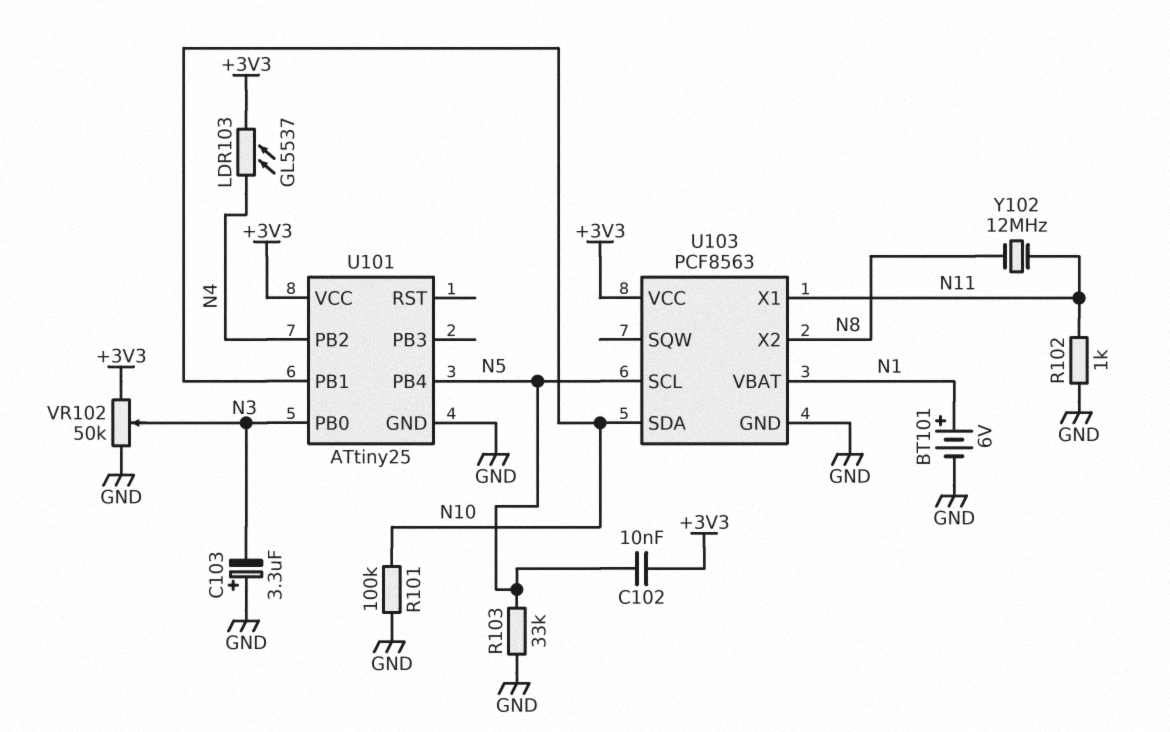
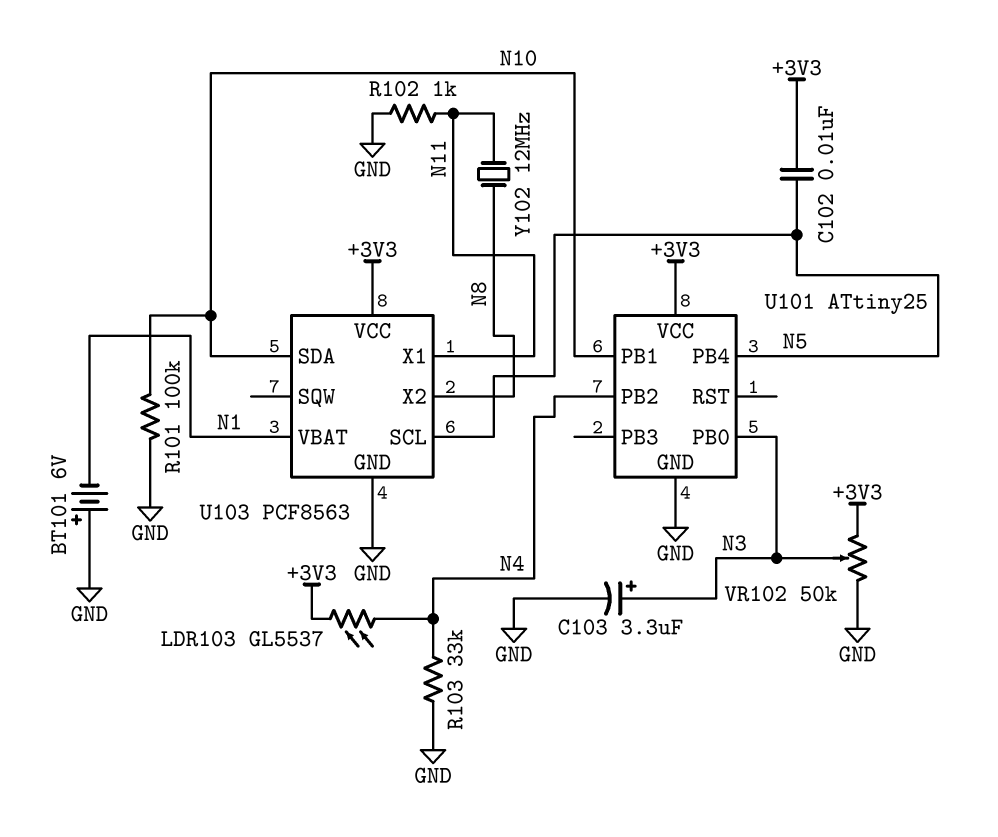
BT101: 6V (plus N1, minus GND) -> 6V (plus GND, minus N1)
C103: 3.3uF (plus GND, minus N3) -> 3.3uF (plus N3, minus GND)
R103: 33k (GND, N5) -> 33k (GND, N4)

